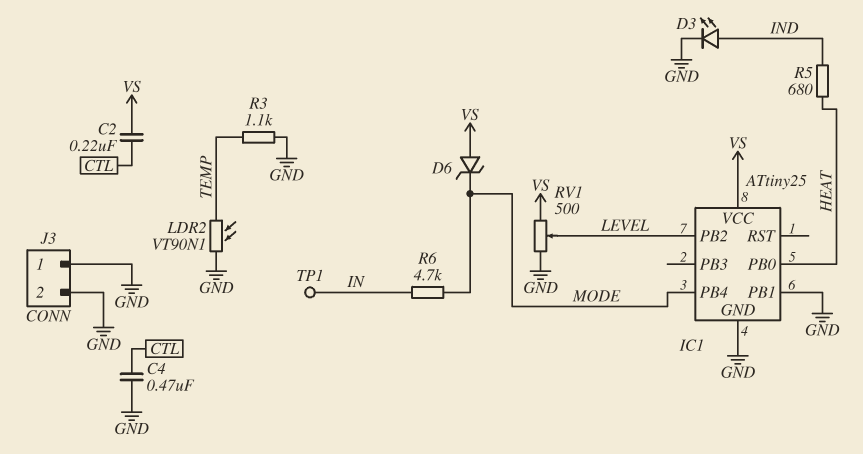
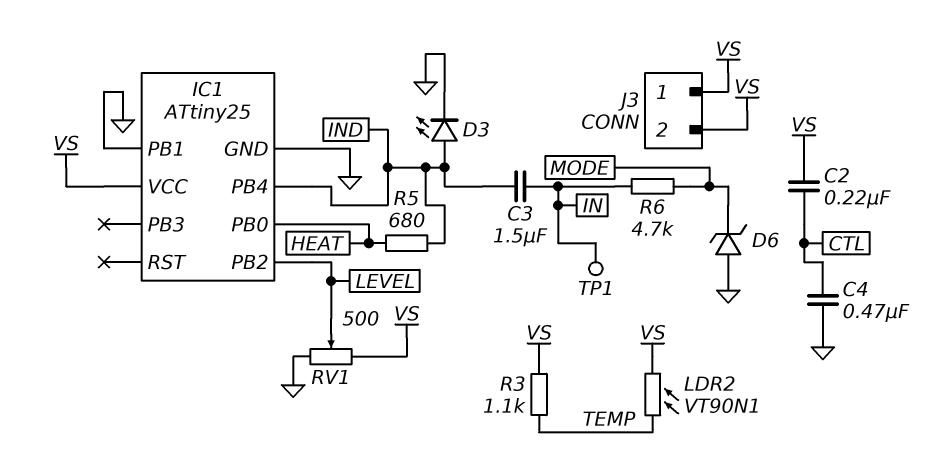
C3: none -> 1.5uF (IN, IND)
D6: zener (A VS, K MODE) -> zener (A GND, K MODE)
IC1 pin PB4: MODE -> IND
J3 pin 1: GND -> VS
J3 pin 2: GND -> VS
LDR2: VT90N1 (GND, TEMP) -> VT90N1 (TEMP, VS)
R3: 1.1k (GND, TEMP) -> 1.1k (TEMP, VS)

